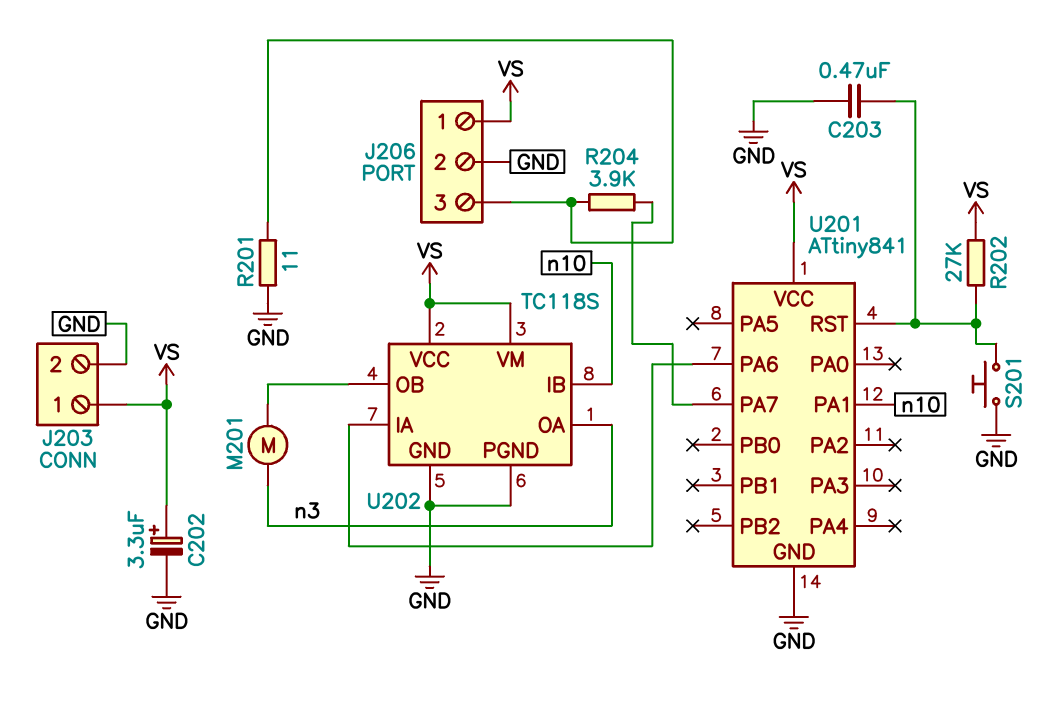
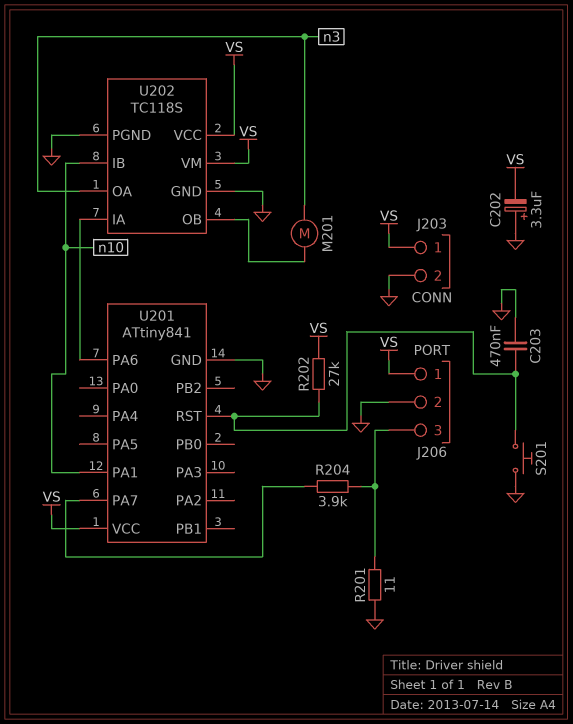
C202: 3.3uF (plus VS, minus GND) -> 3.3uF (plus GND, minus VS)

